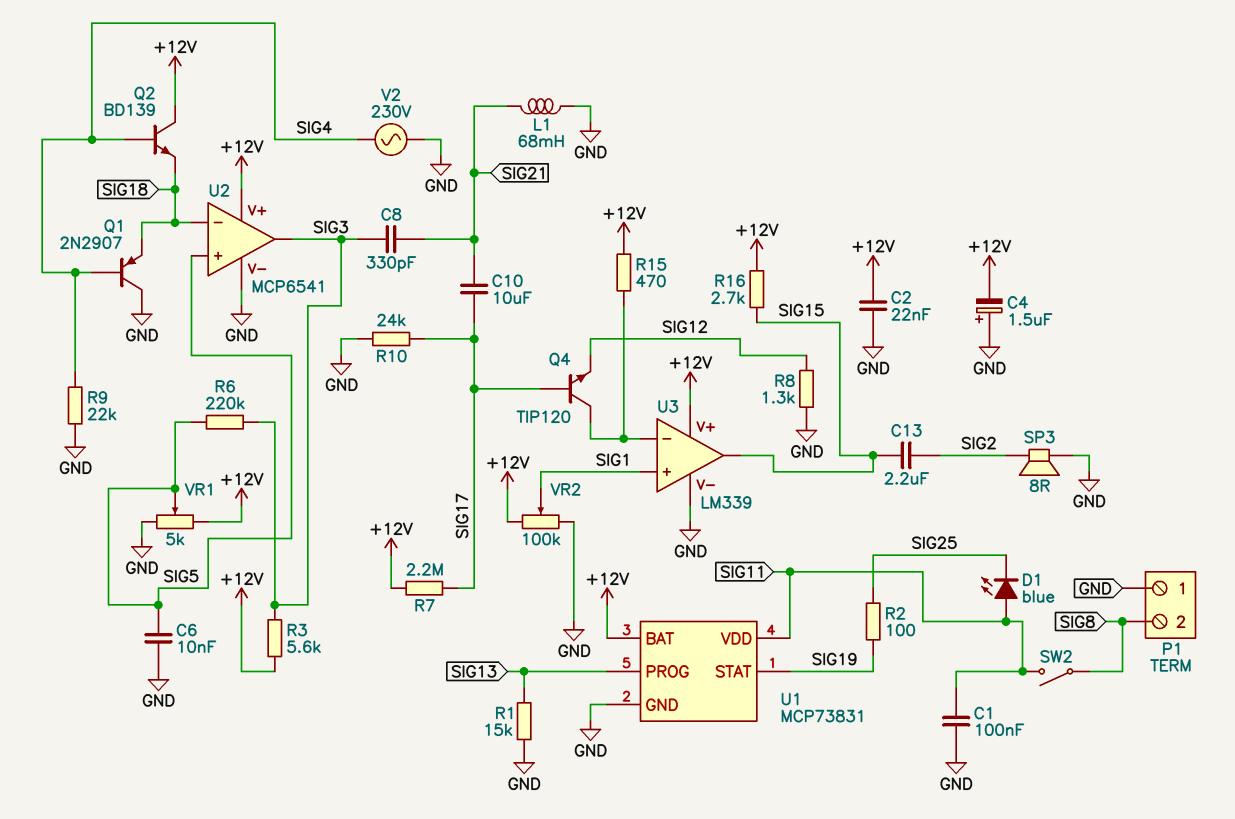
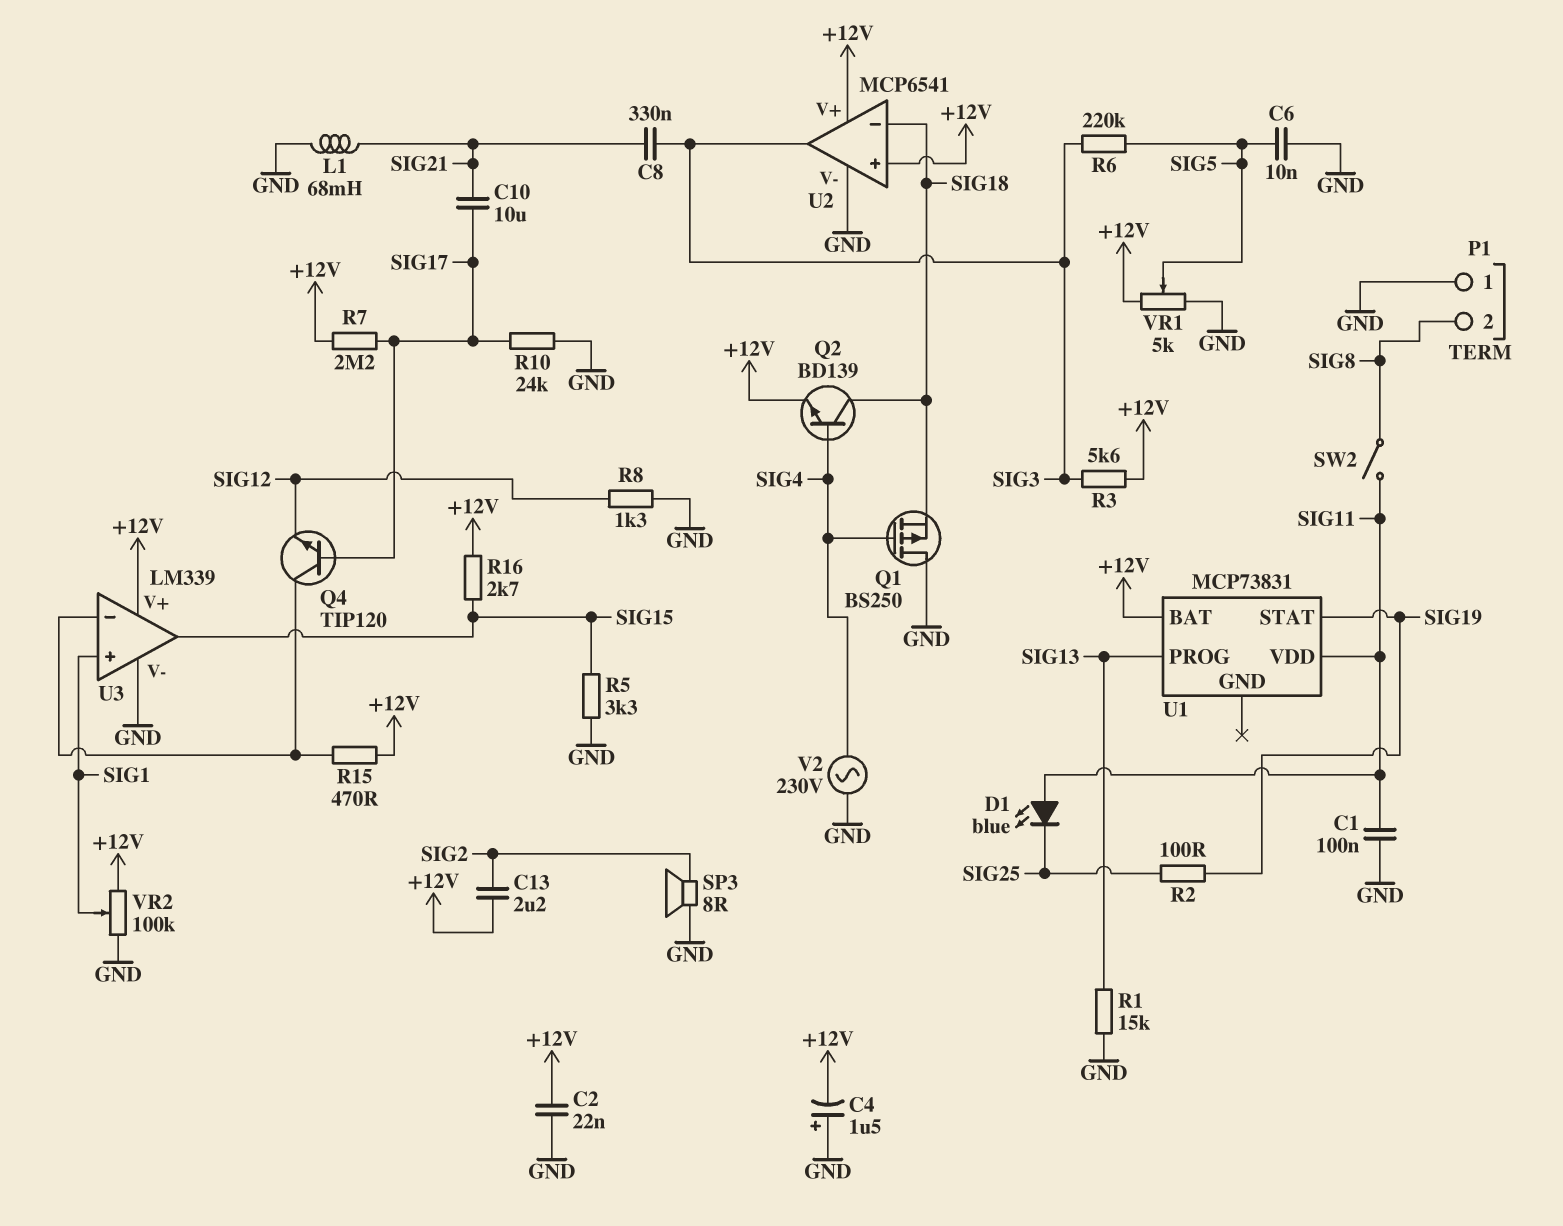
C8: 330pF (SIG3, SIG21) -> 330nF (SIG3, SIG21)
C13: 2.2uF (SIG2, SIG15) -> 2.2uF (+12V, SIG2)
Q1: PNP 2N2907 (B SIG4, C GND, E SIG18) -> PMOS BS250 (G SIG4, D GND, S SIG18)
Q2: NPN BD139 (B SIG4, C +12V, E SIG18) -> NPN BD139 (B SIG4, C SIG18, E +12V)
R5: none -> 3.3k (GND, SIG15)
R9: 22k (GND, SIG4) -> none
U1 pin GND: GND -> none
U2 pin in+: SIG5 -> +12V

